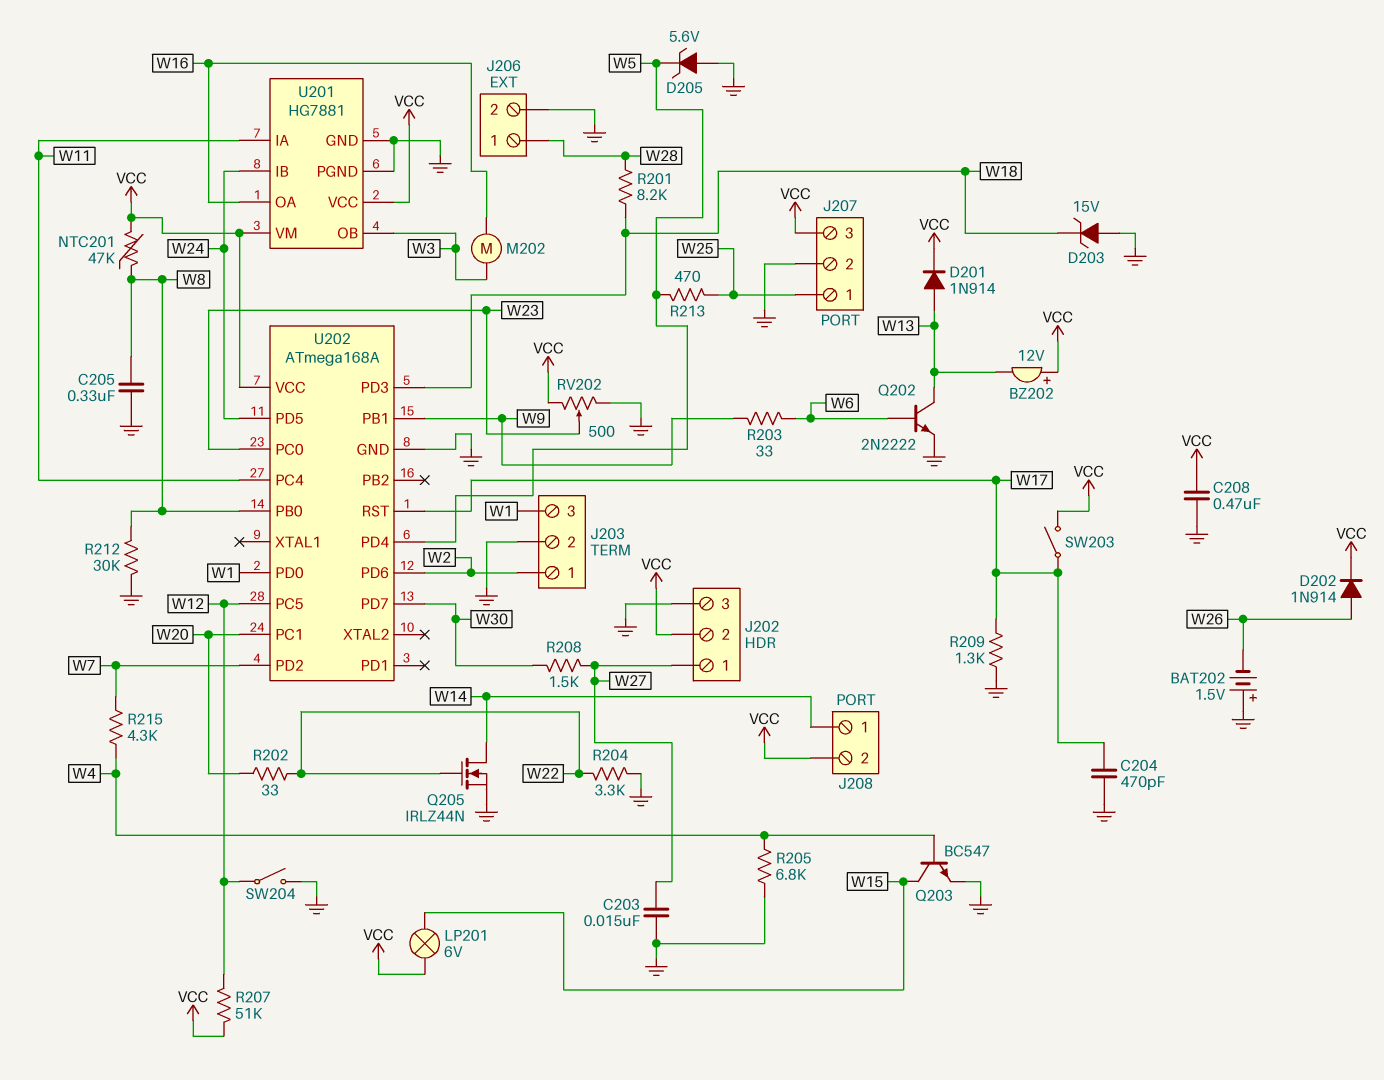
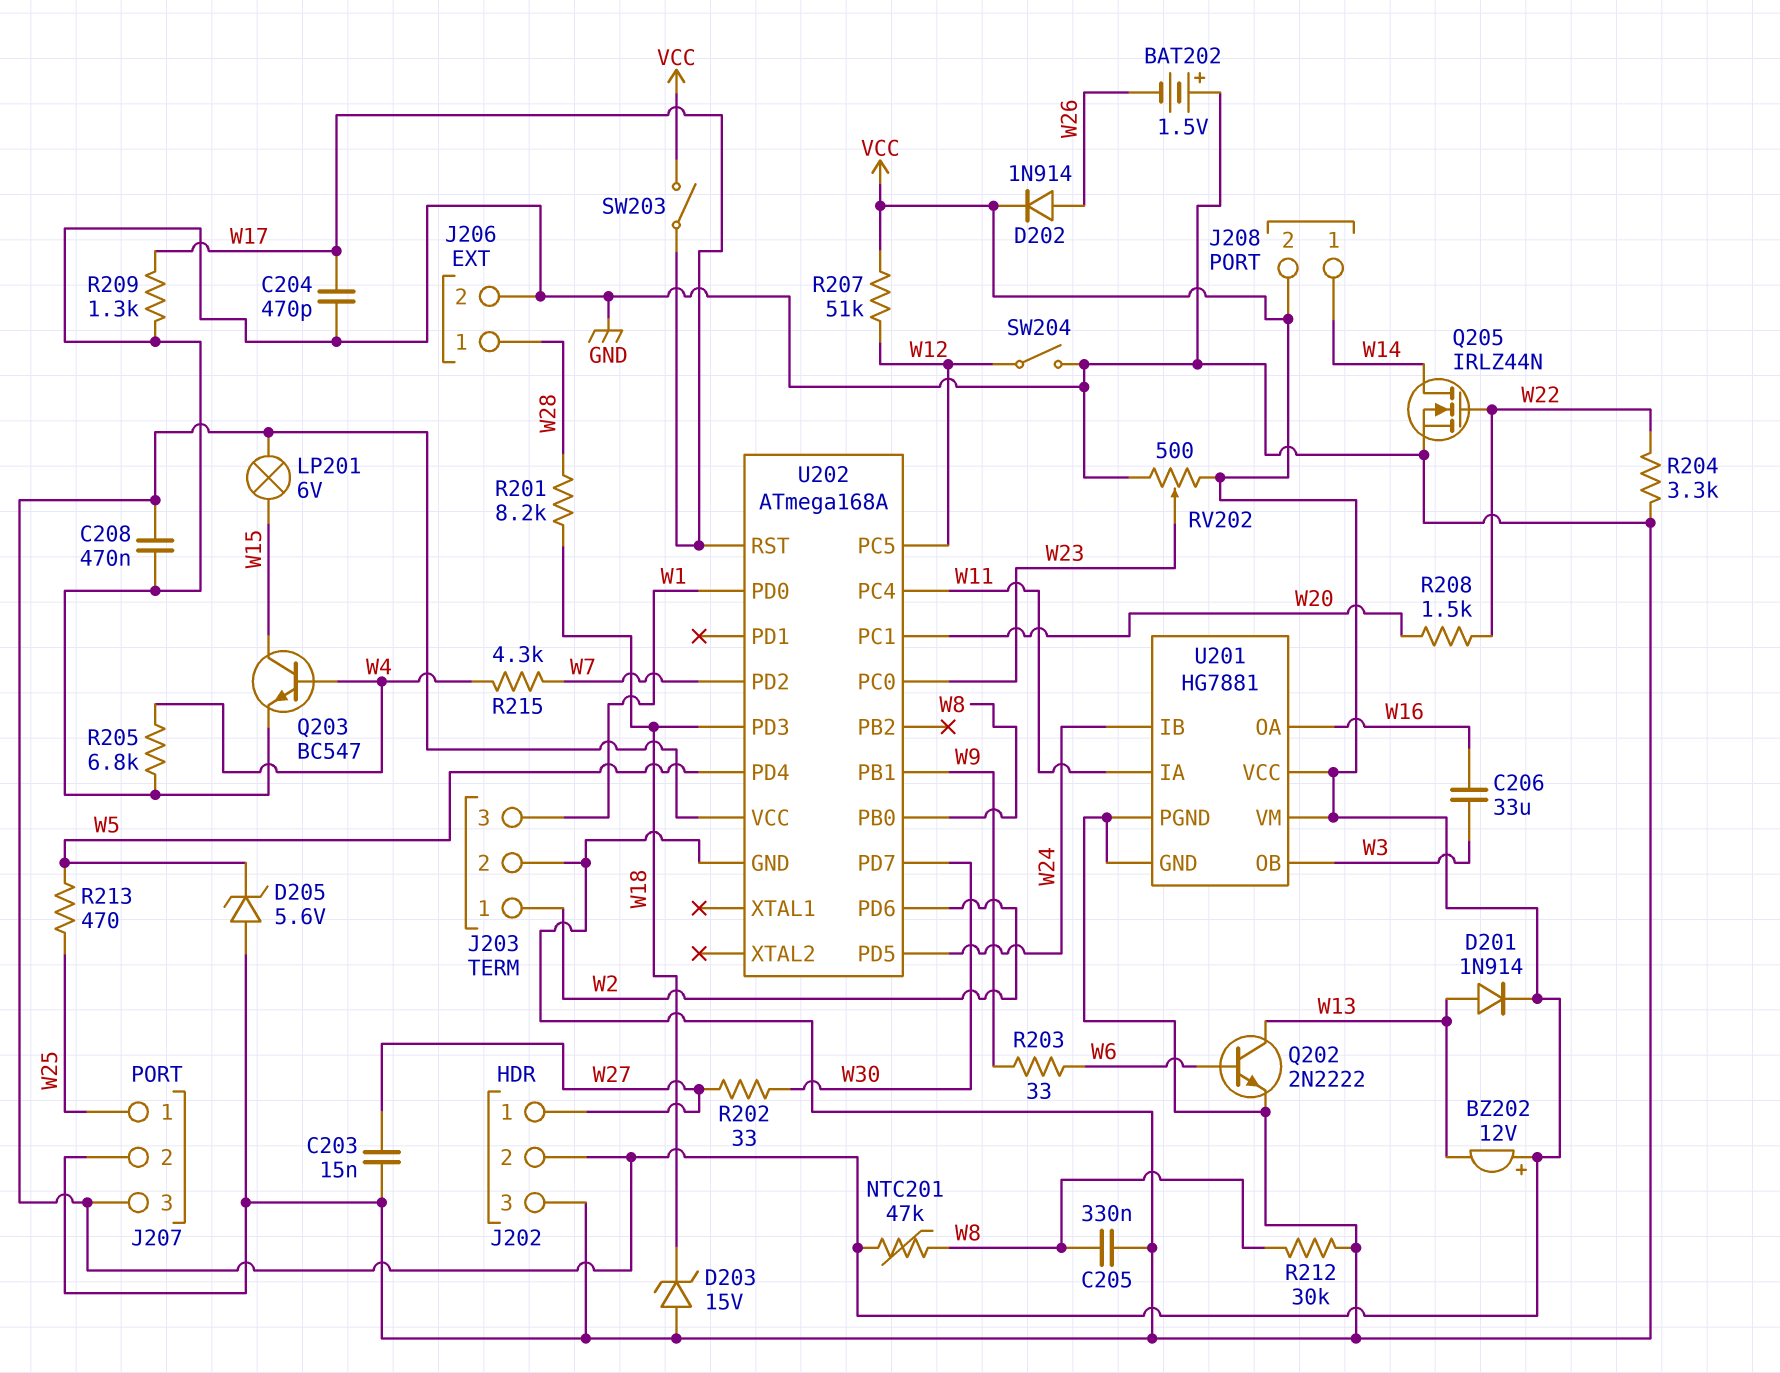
C206: none -> 33uF (W3, W16)
M202: motor (W3, W16) -> none
R202: 33 (W20, W22) -> 33 (W27, W30)
R208: 1.5k (W27, W30) -> 1.5k (W20, W22)

